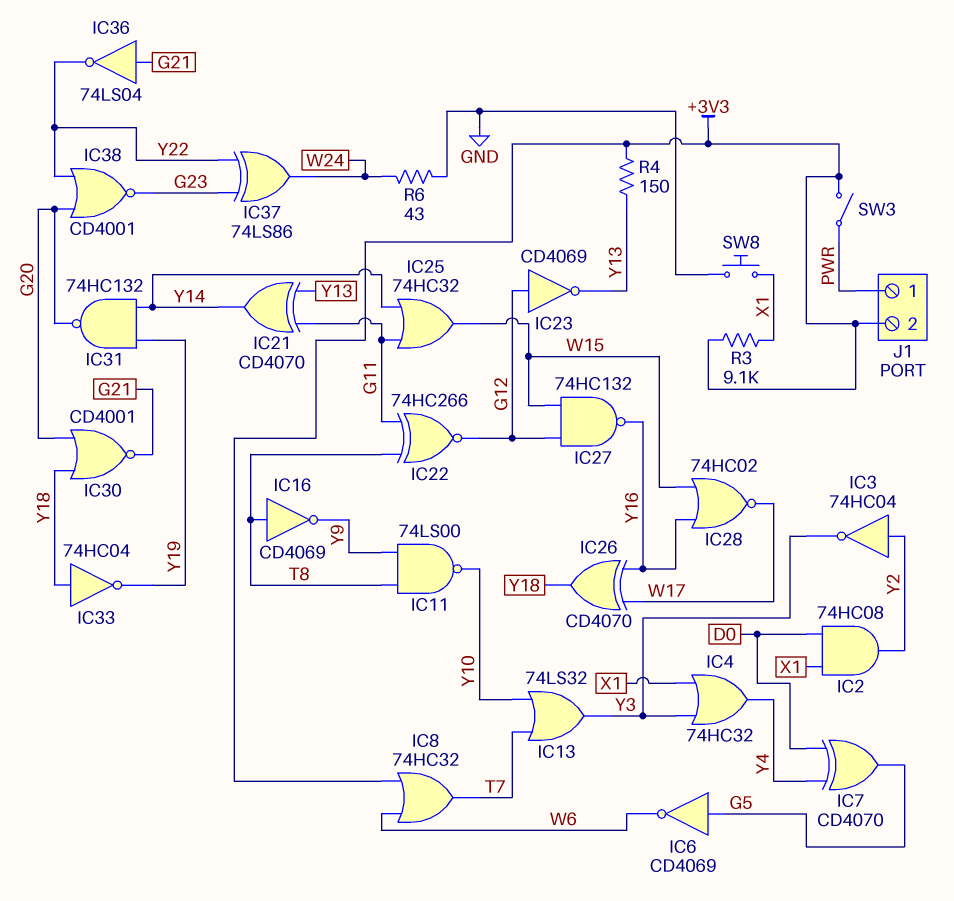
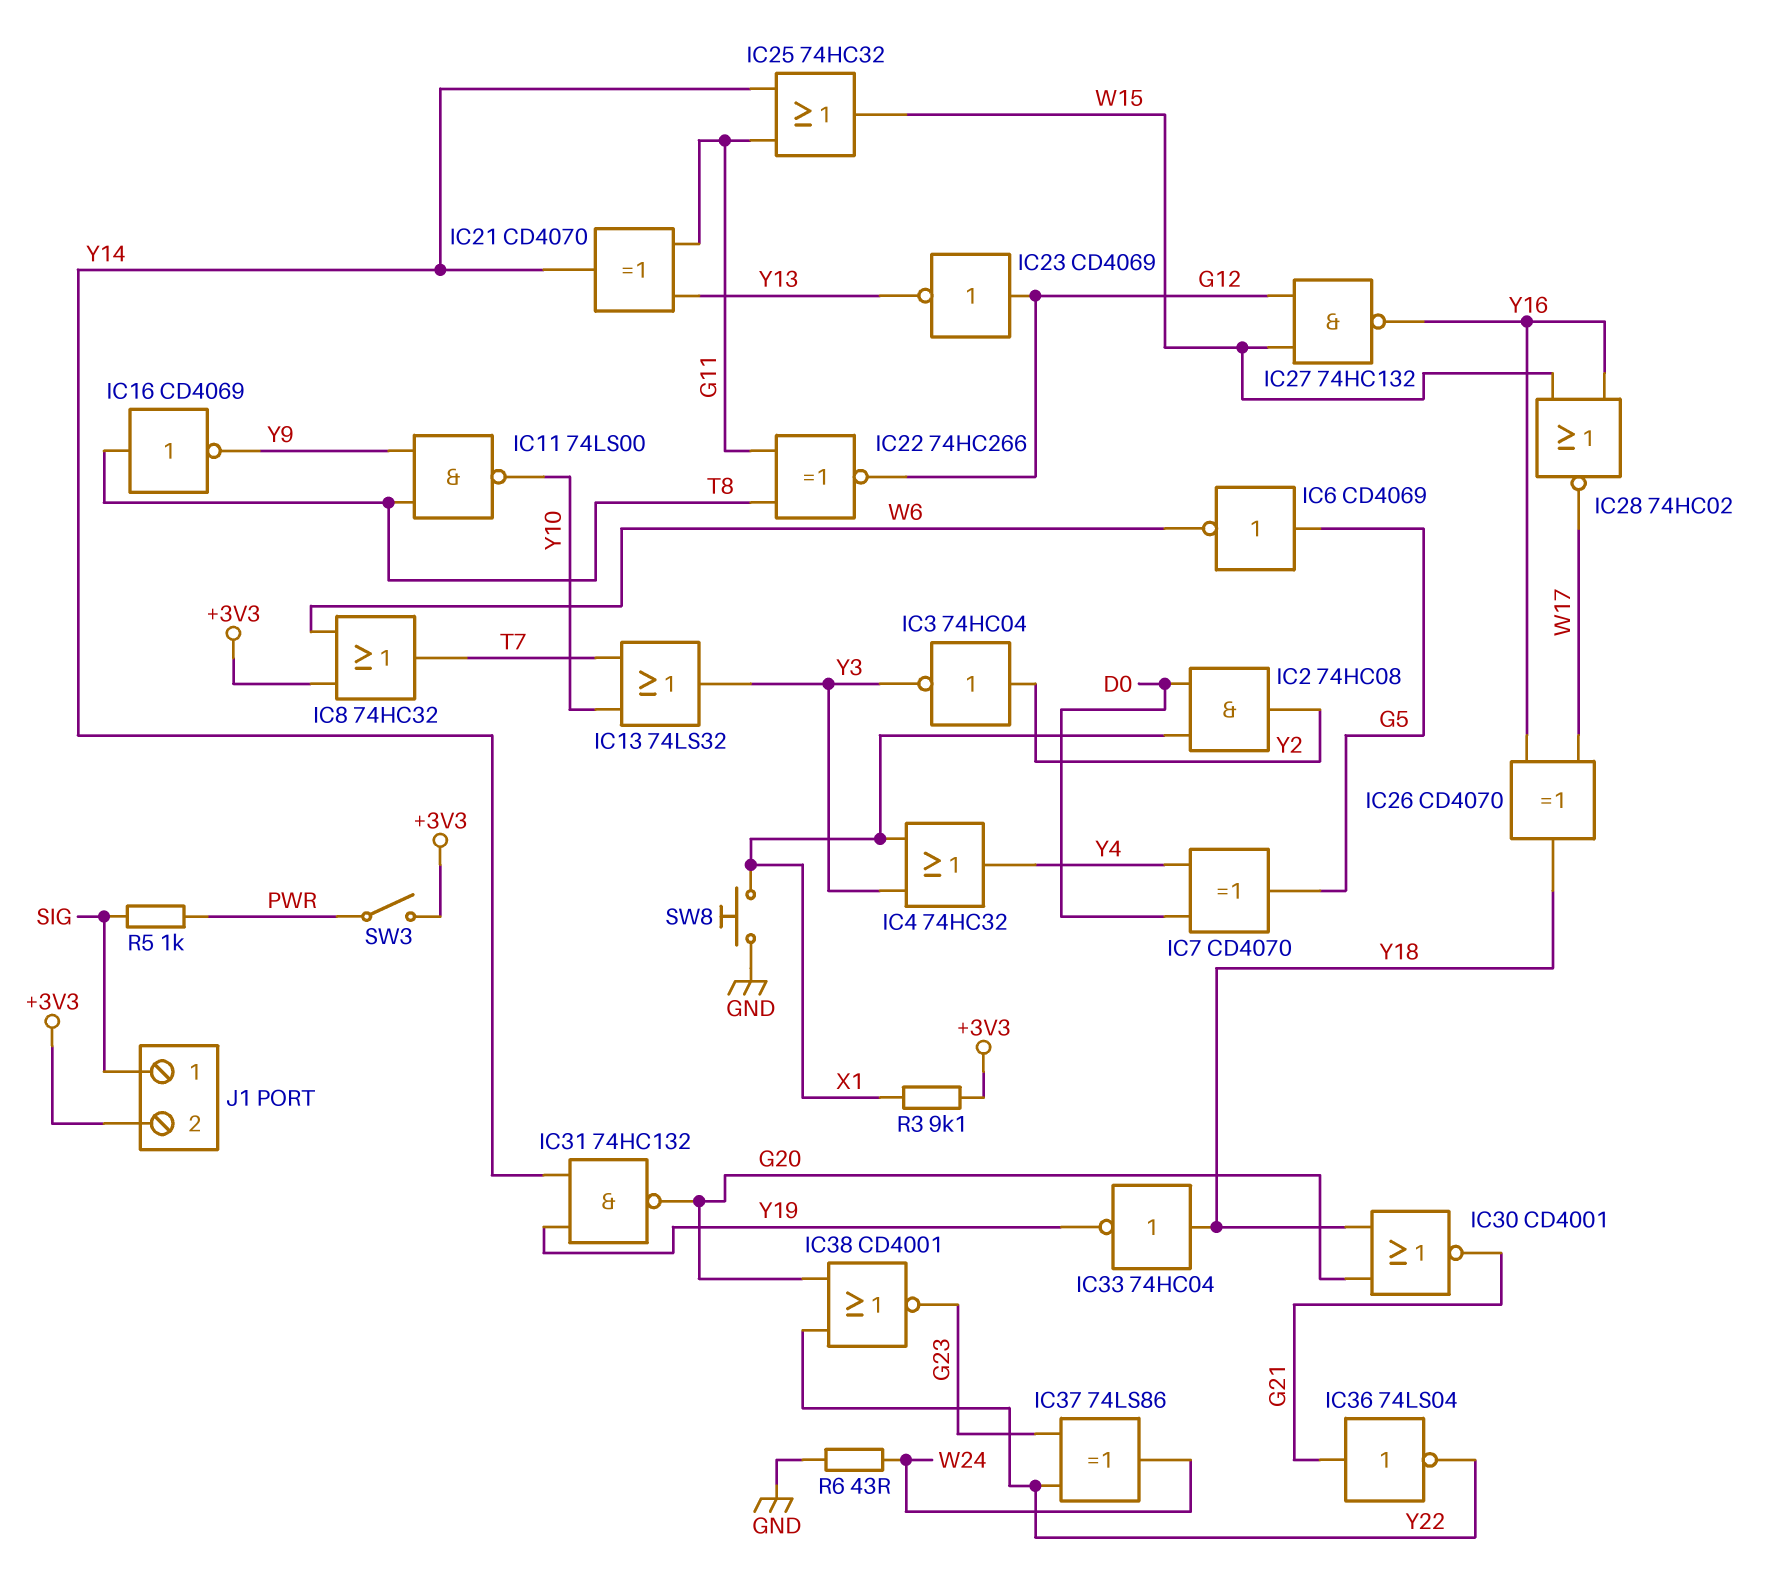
J1 pin 1: PWR -> SIG
R4: 150 (+3V3, Y13) -> none
R5: none -> 1k (PWR, SIG)

